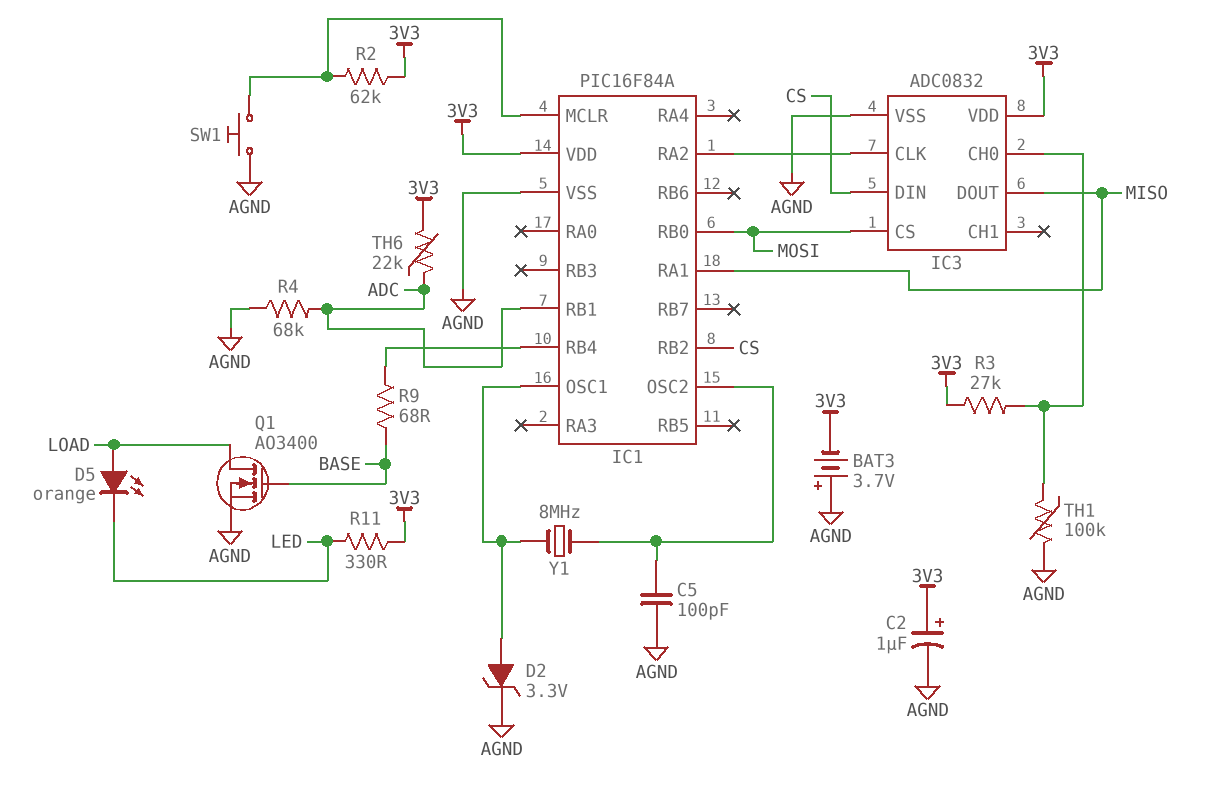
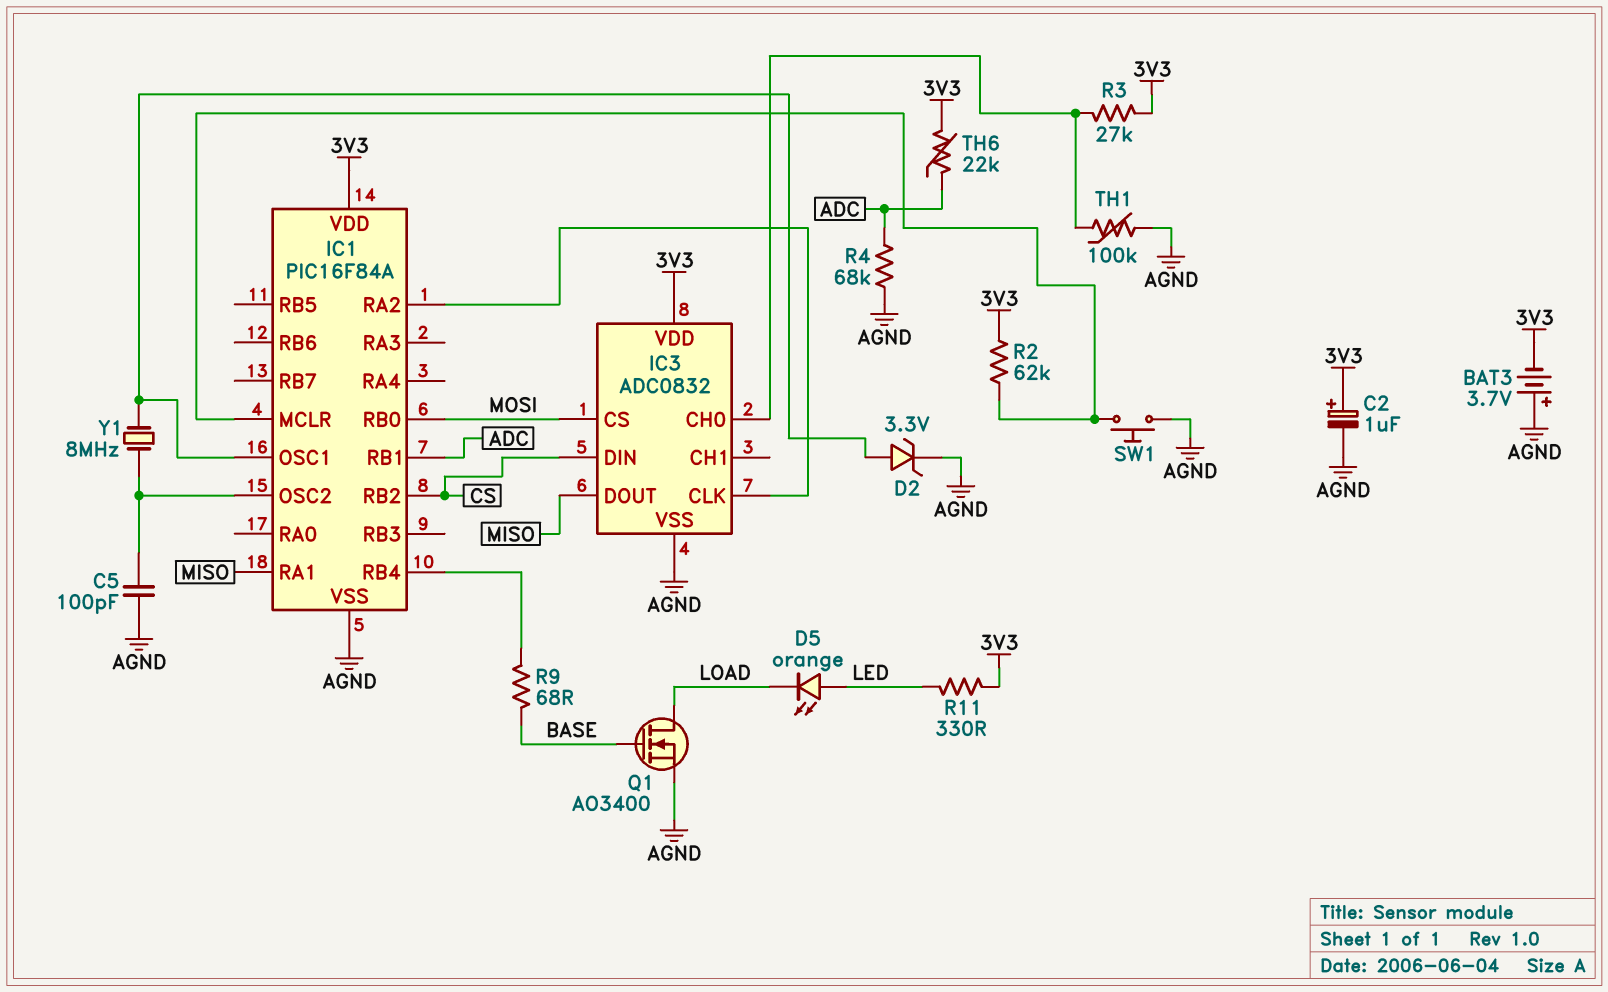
D5: LED orange (A LOAD, K LED) -> LED orange (A LED, K LOAD)

